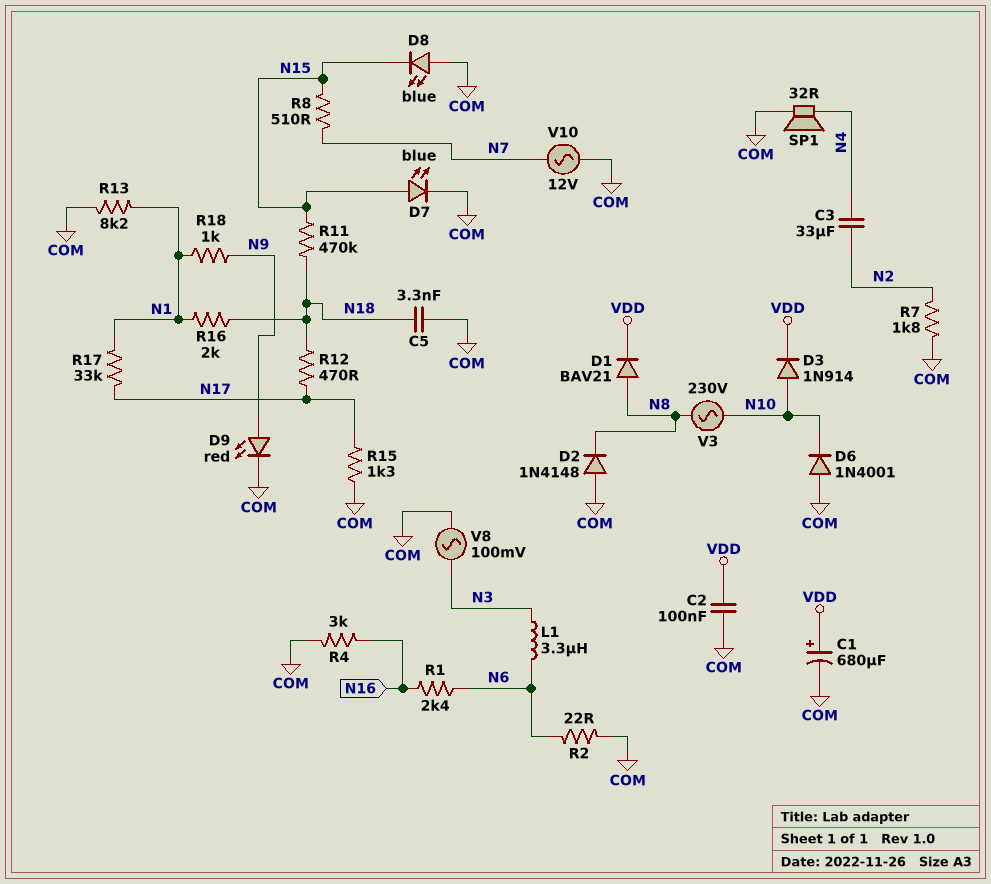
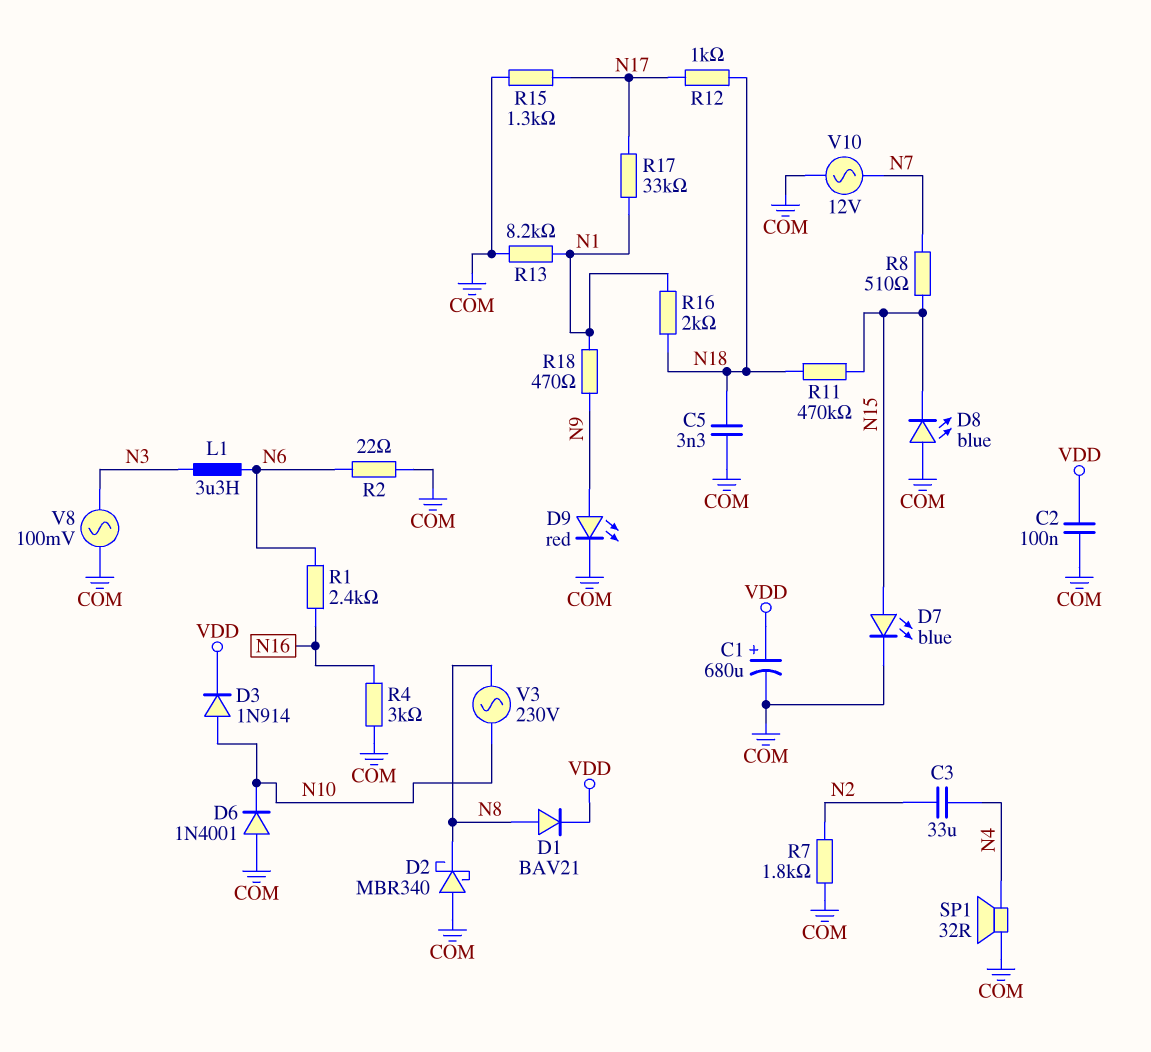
D2: diode 1N4148 (A COM, K N8) -> schottky MBR340 (A COM, K N8)
R12: 470 (N17, N18) -> 1k (N17, N18)
R18: 1k (N1, N9) -> 470 (N1, N9)

